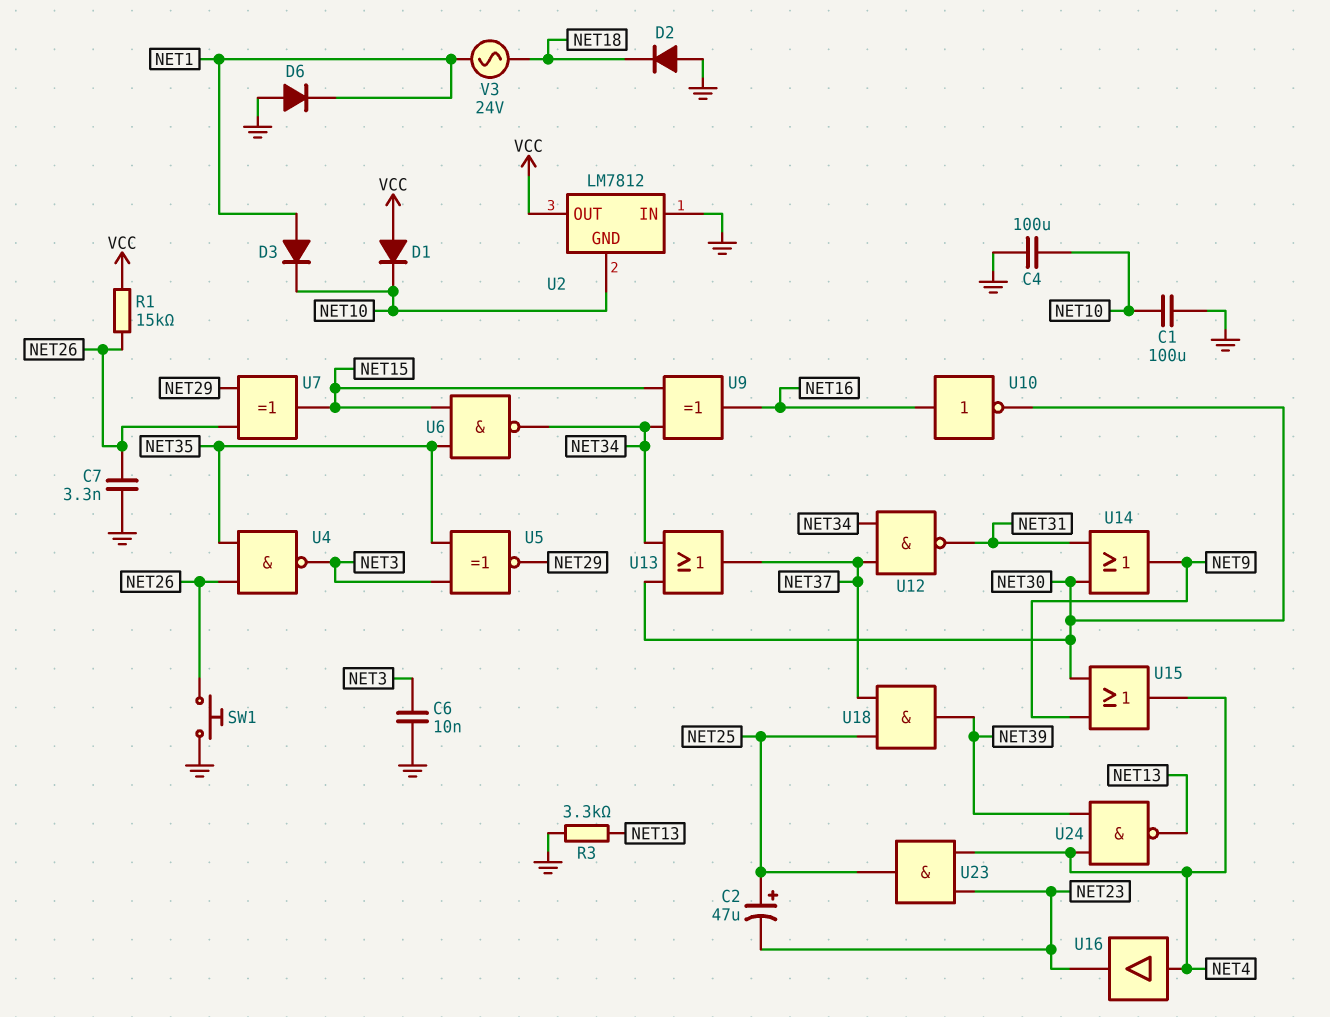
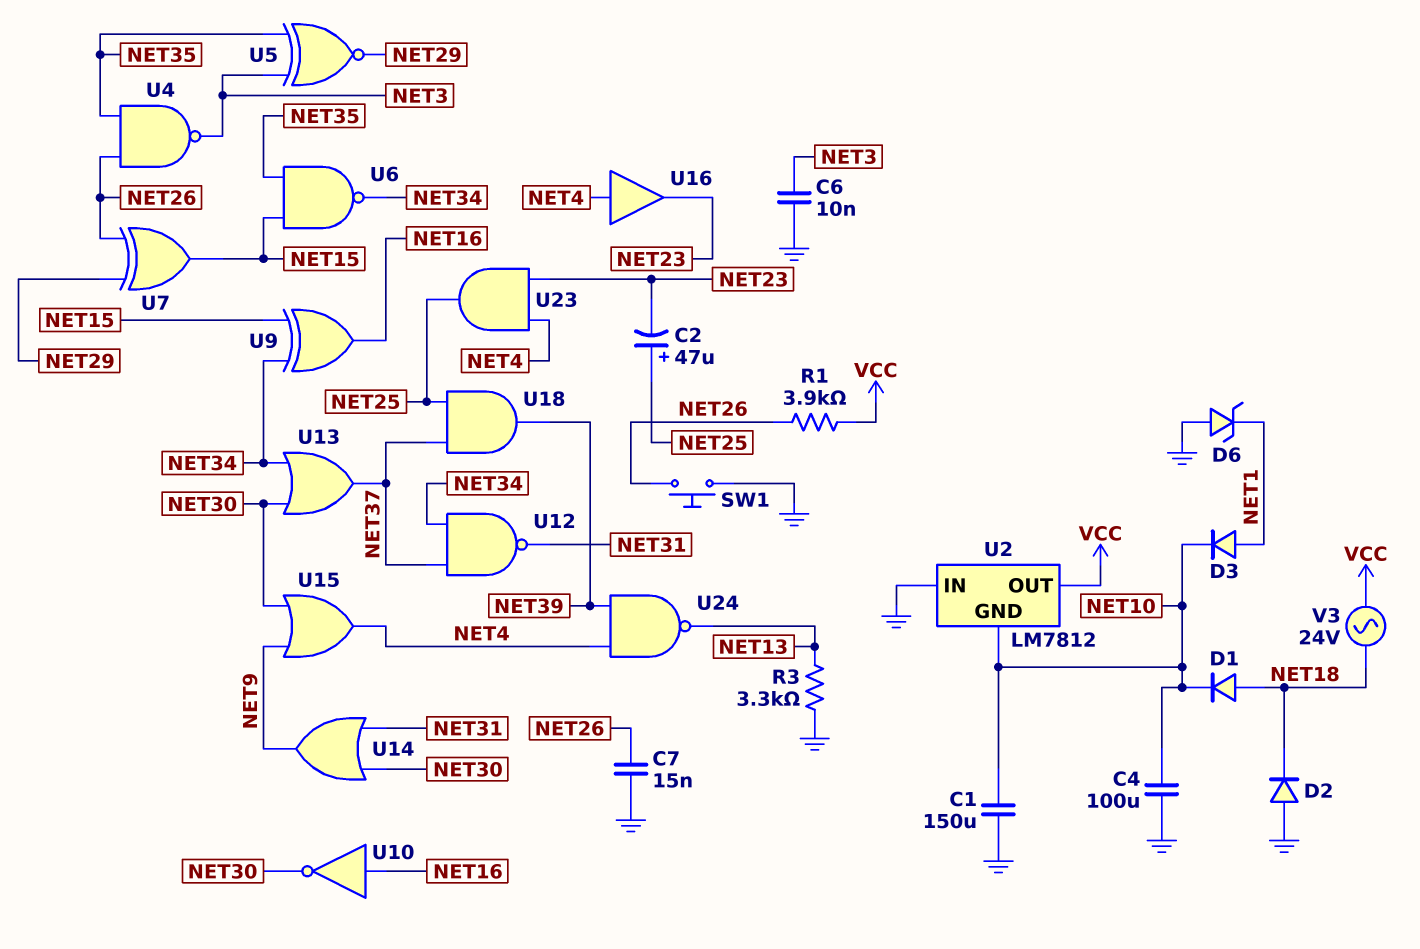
C1: 100uF (GND, NET10) -> 150uF (GND, NET10)
C7: 3.3nF (GND, NET26) -> 15nF (GND, NET26)
D1: diode (A VCC, K NET10) -> diode (A NET18, K NET10)
D6: diode (A GND, K NET1) -> zener (A GND, K NET1)
R1: 15k (NET26, VCC) -> 3.9k (NET26, VCC)
V3: AC 24V (NET1, NET18) -> AC 24V (NET18, VCC)

